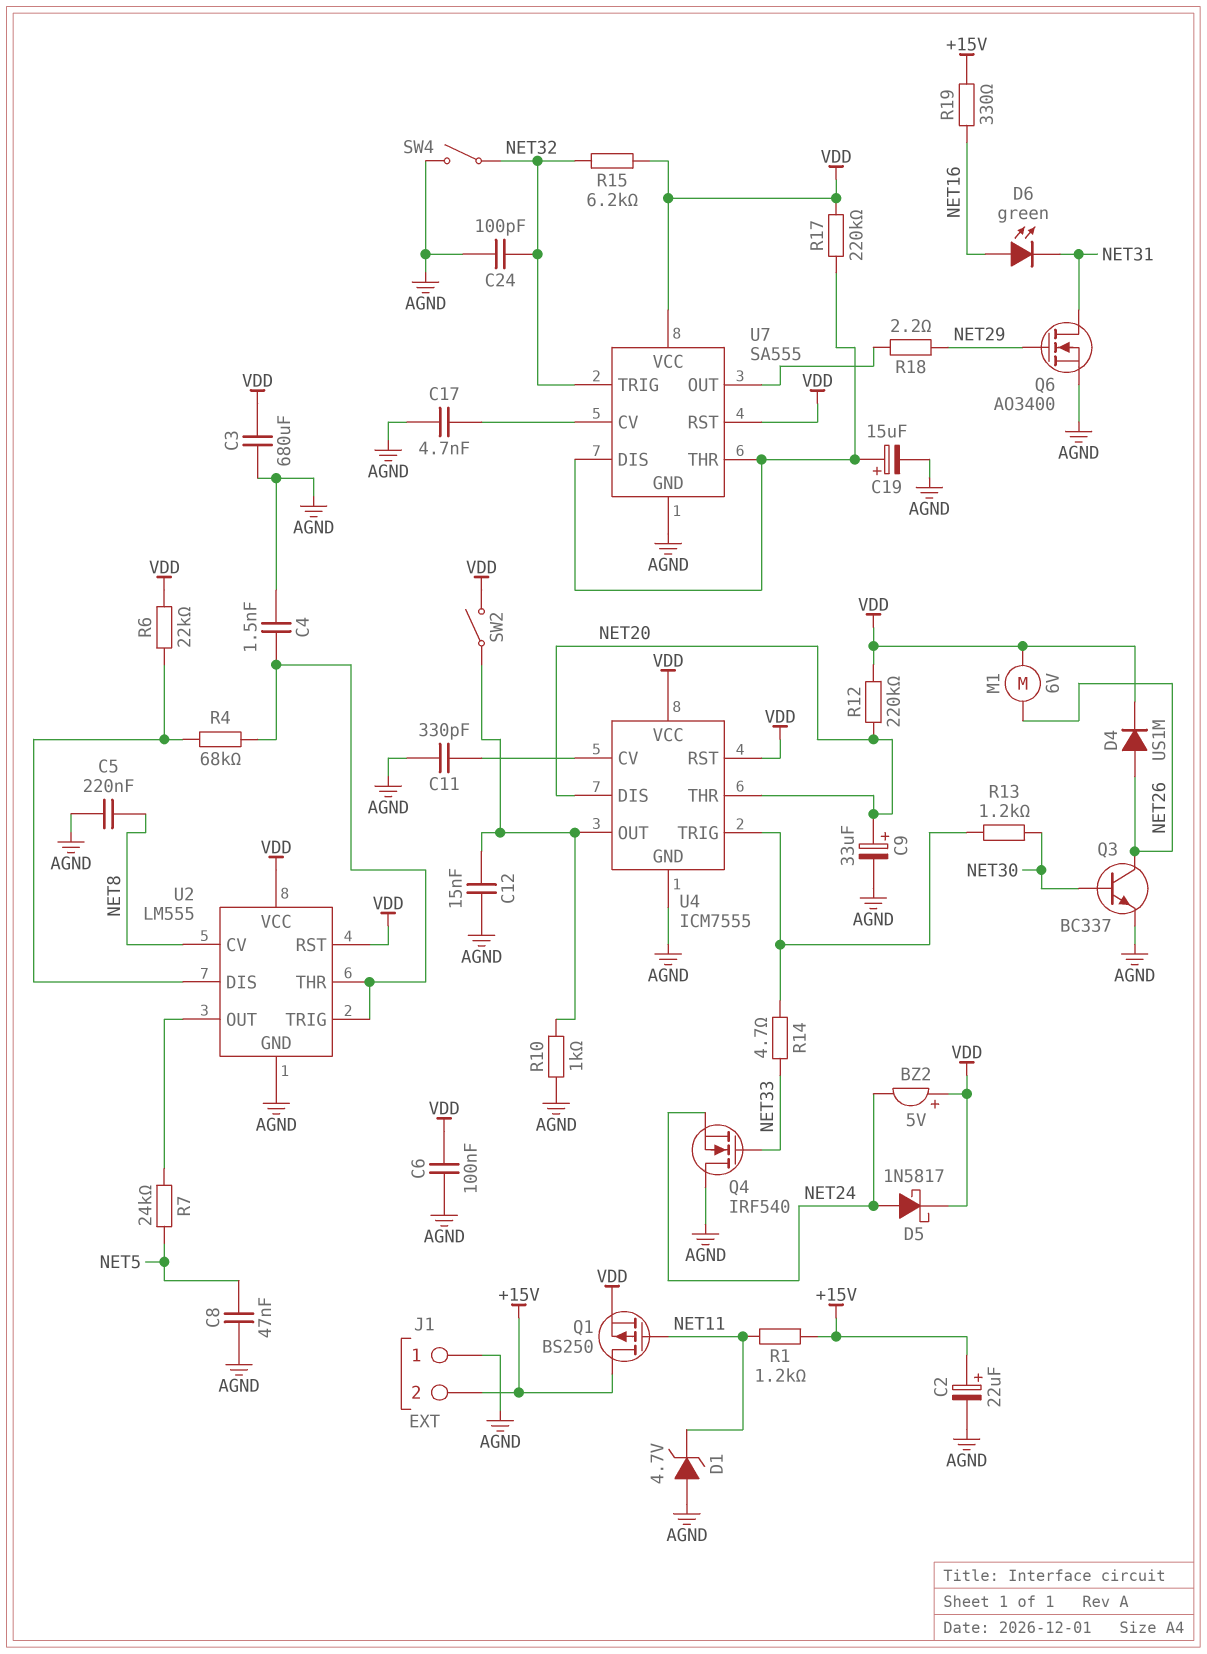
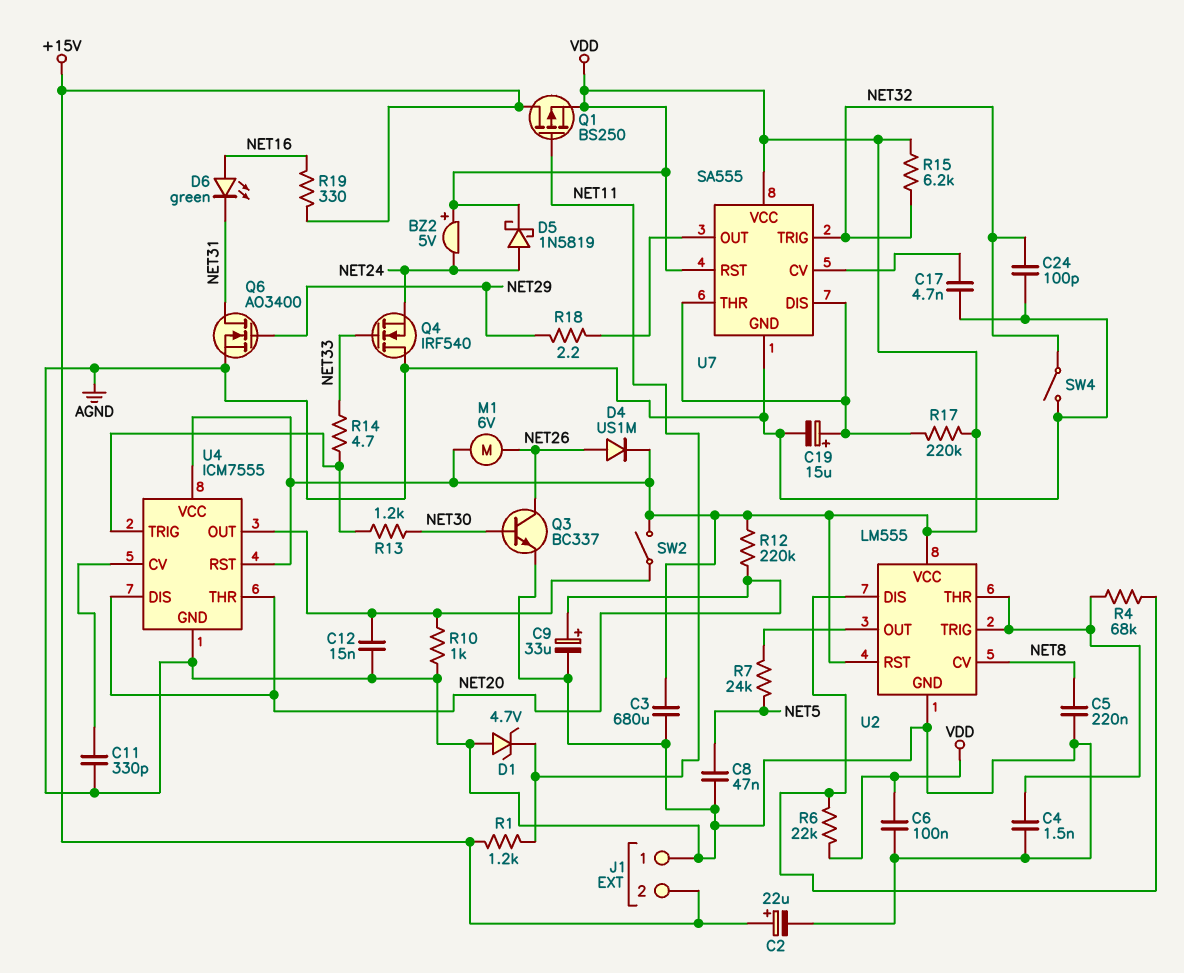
D5: schottky 1N5817 (A NET24, K VDD) -> schottky 1N5819 (A NET24, K VDD)

